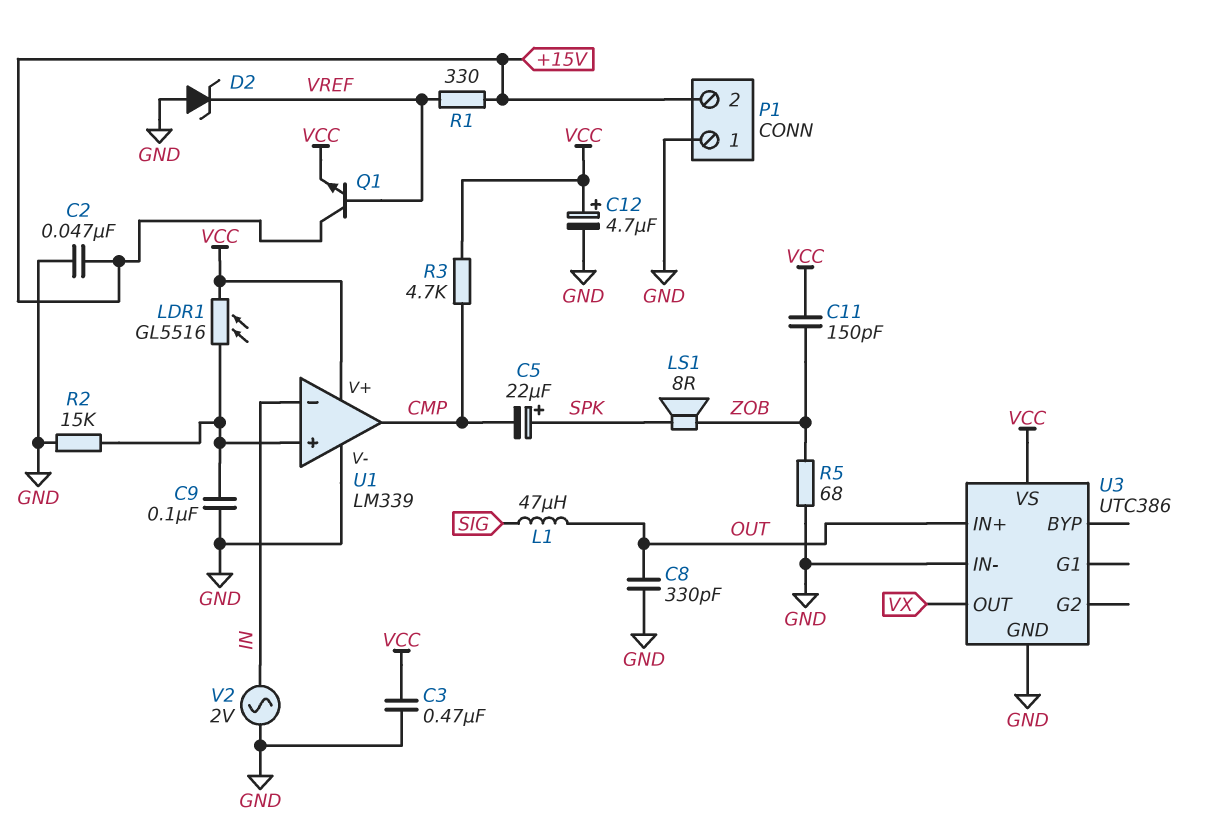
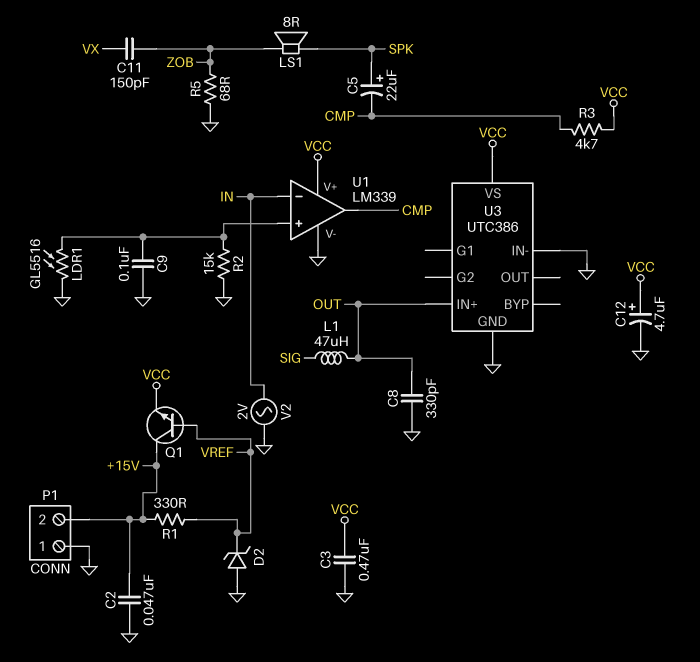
C11: 150pF (VCC, ZOB) -> 150pF (VX, ZOB)
LDR1: GL5516 (U1/in+, VCC) -> GL5516 (GND, U1/in+)
U3 pin OUT: VX -> none

